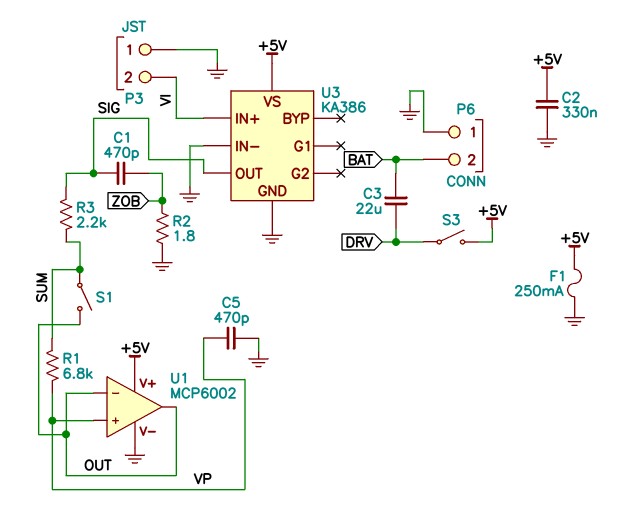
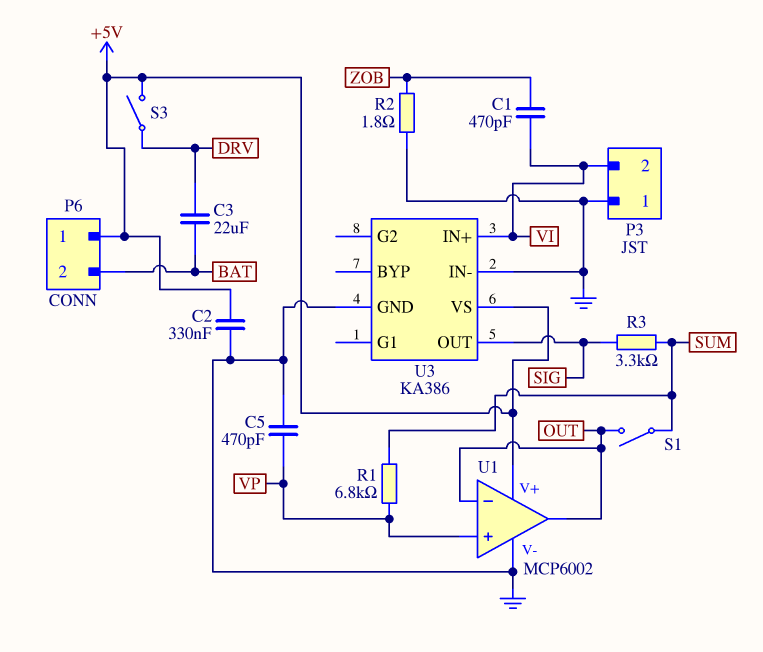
C1: 470pF (SIG, ZOB) -> 470pF (VI, ZOB)
F1: 250mA (+5V, GND) -> none
P6 pin 1: GND -> +5V
R3: 2.2k (SIG, SUM) -> 3.3k (SIG, SUM)

